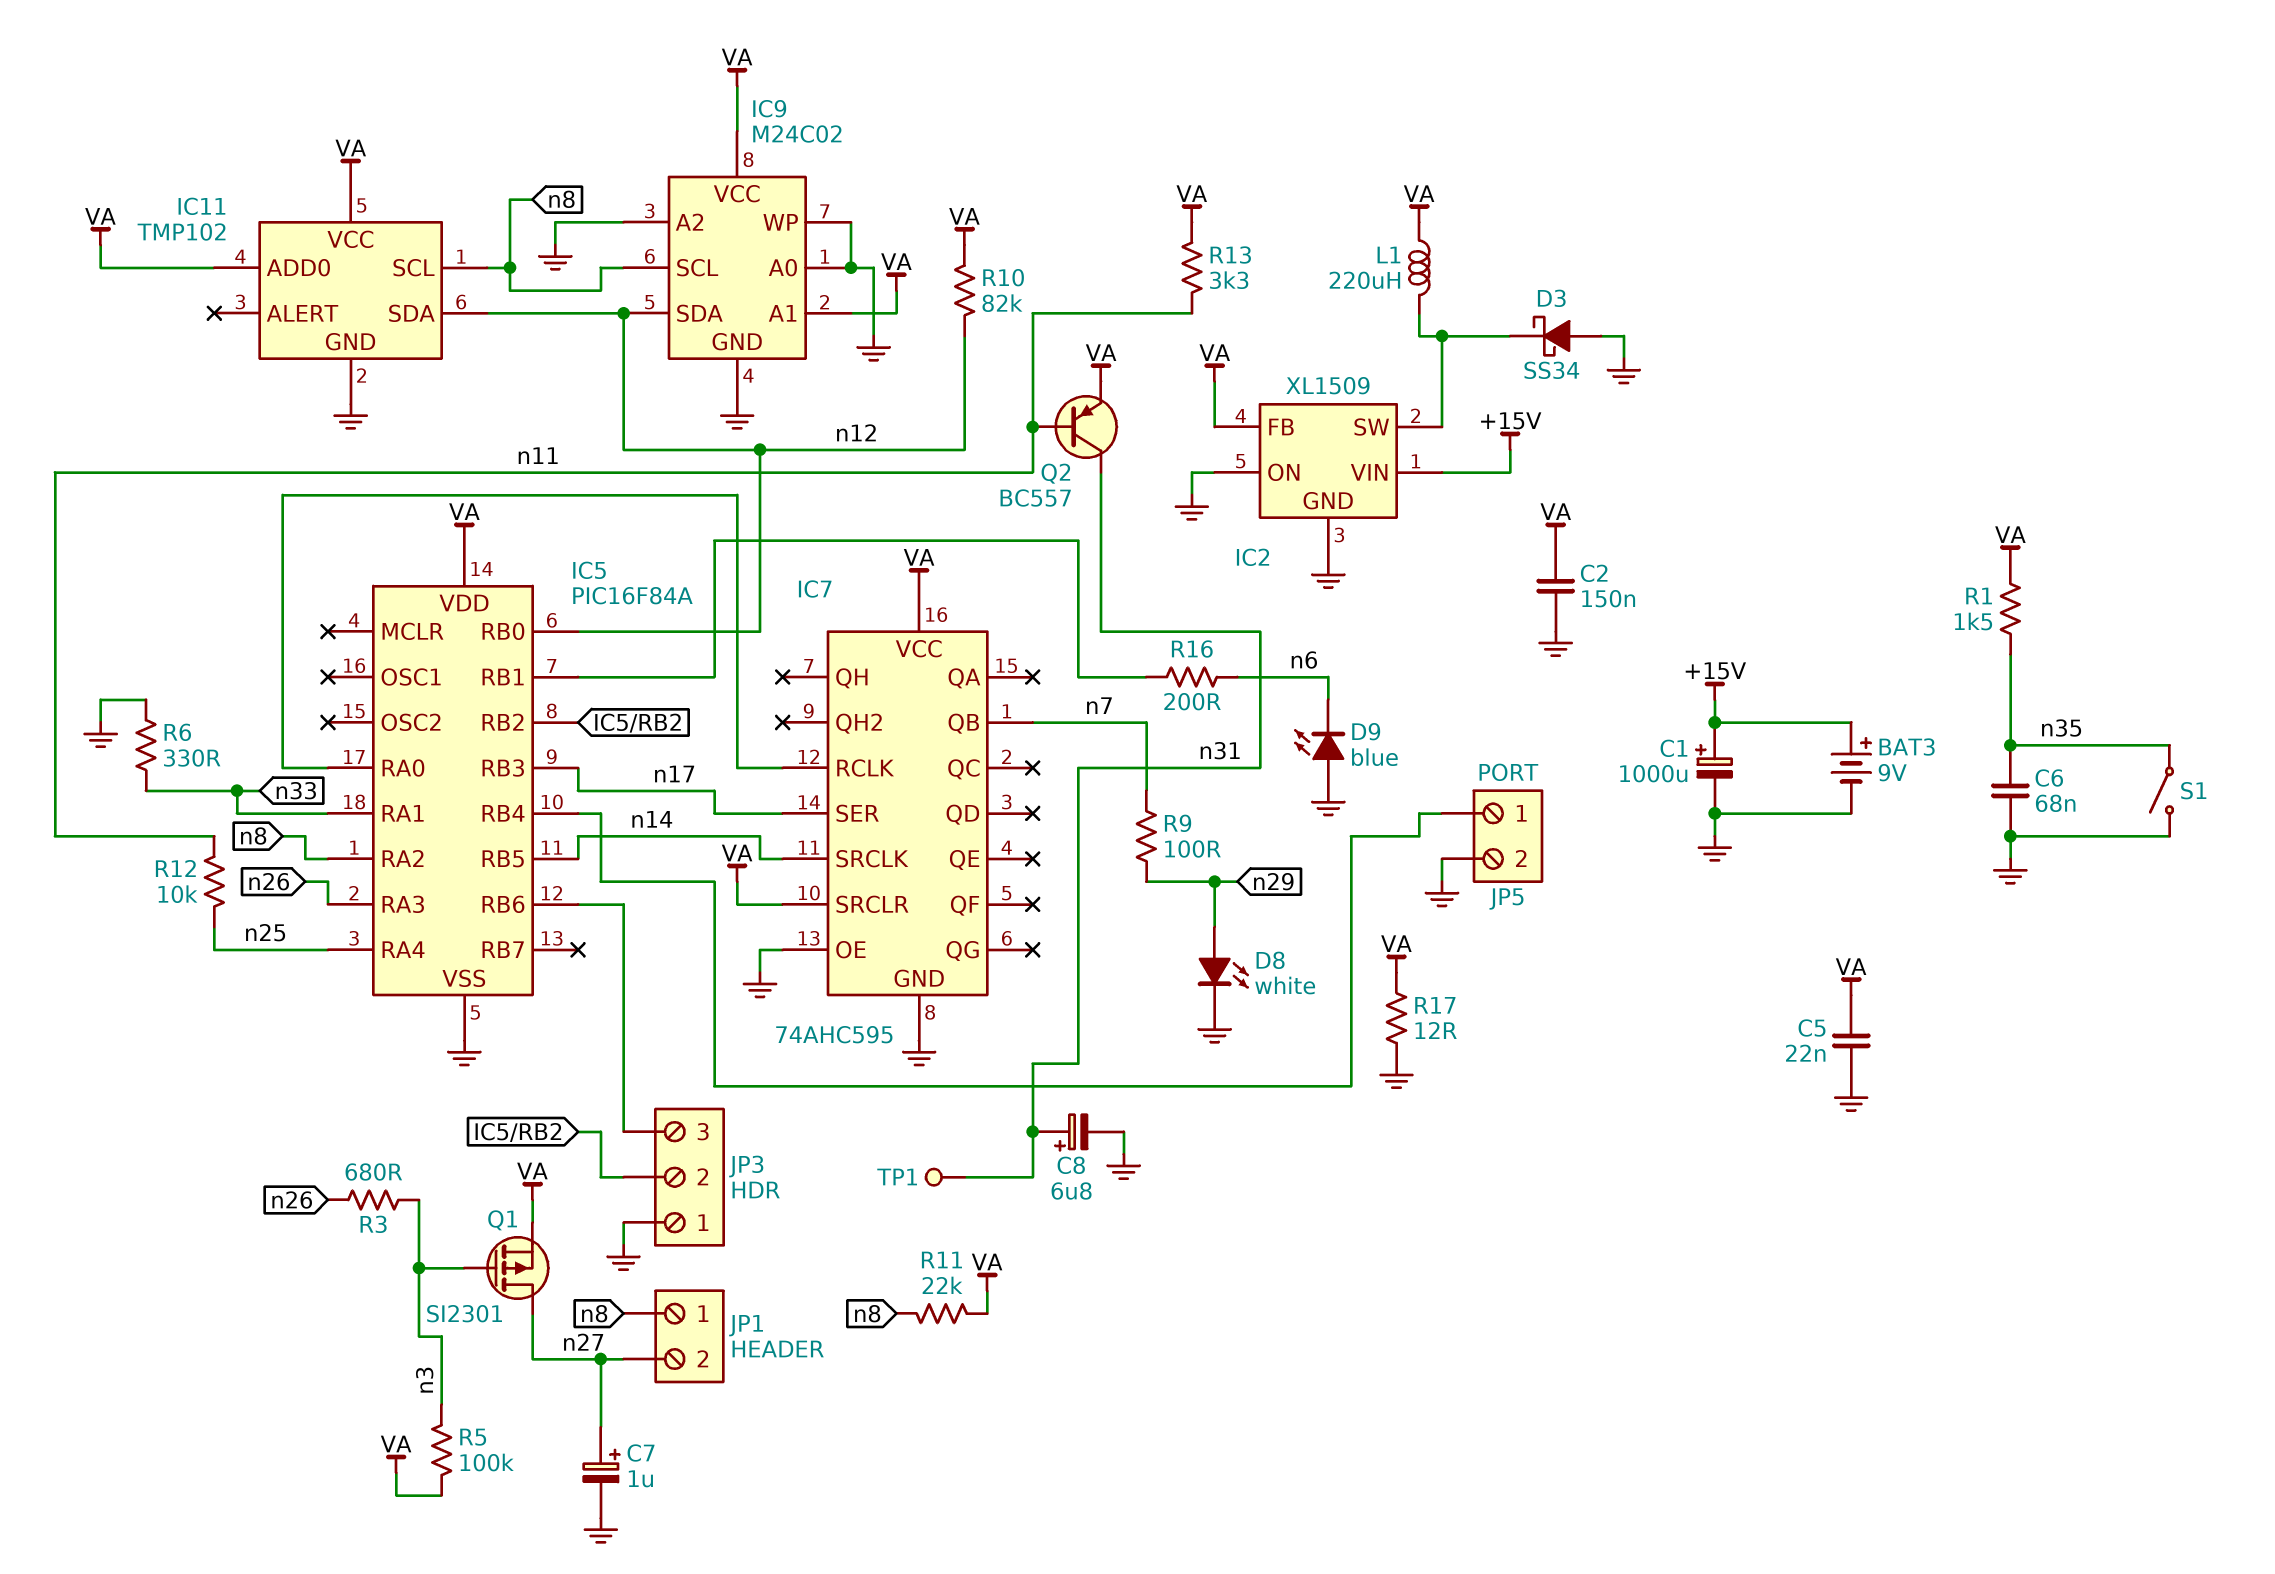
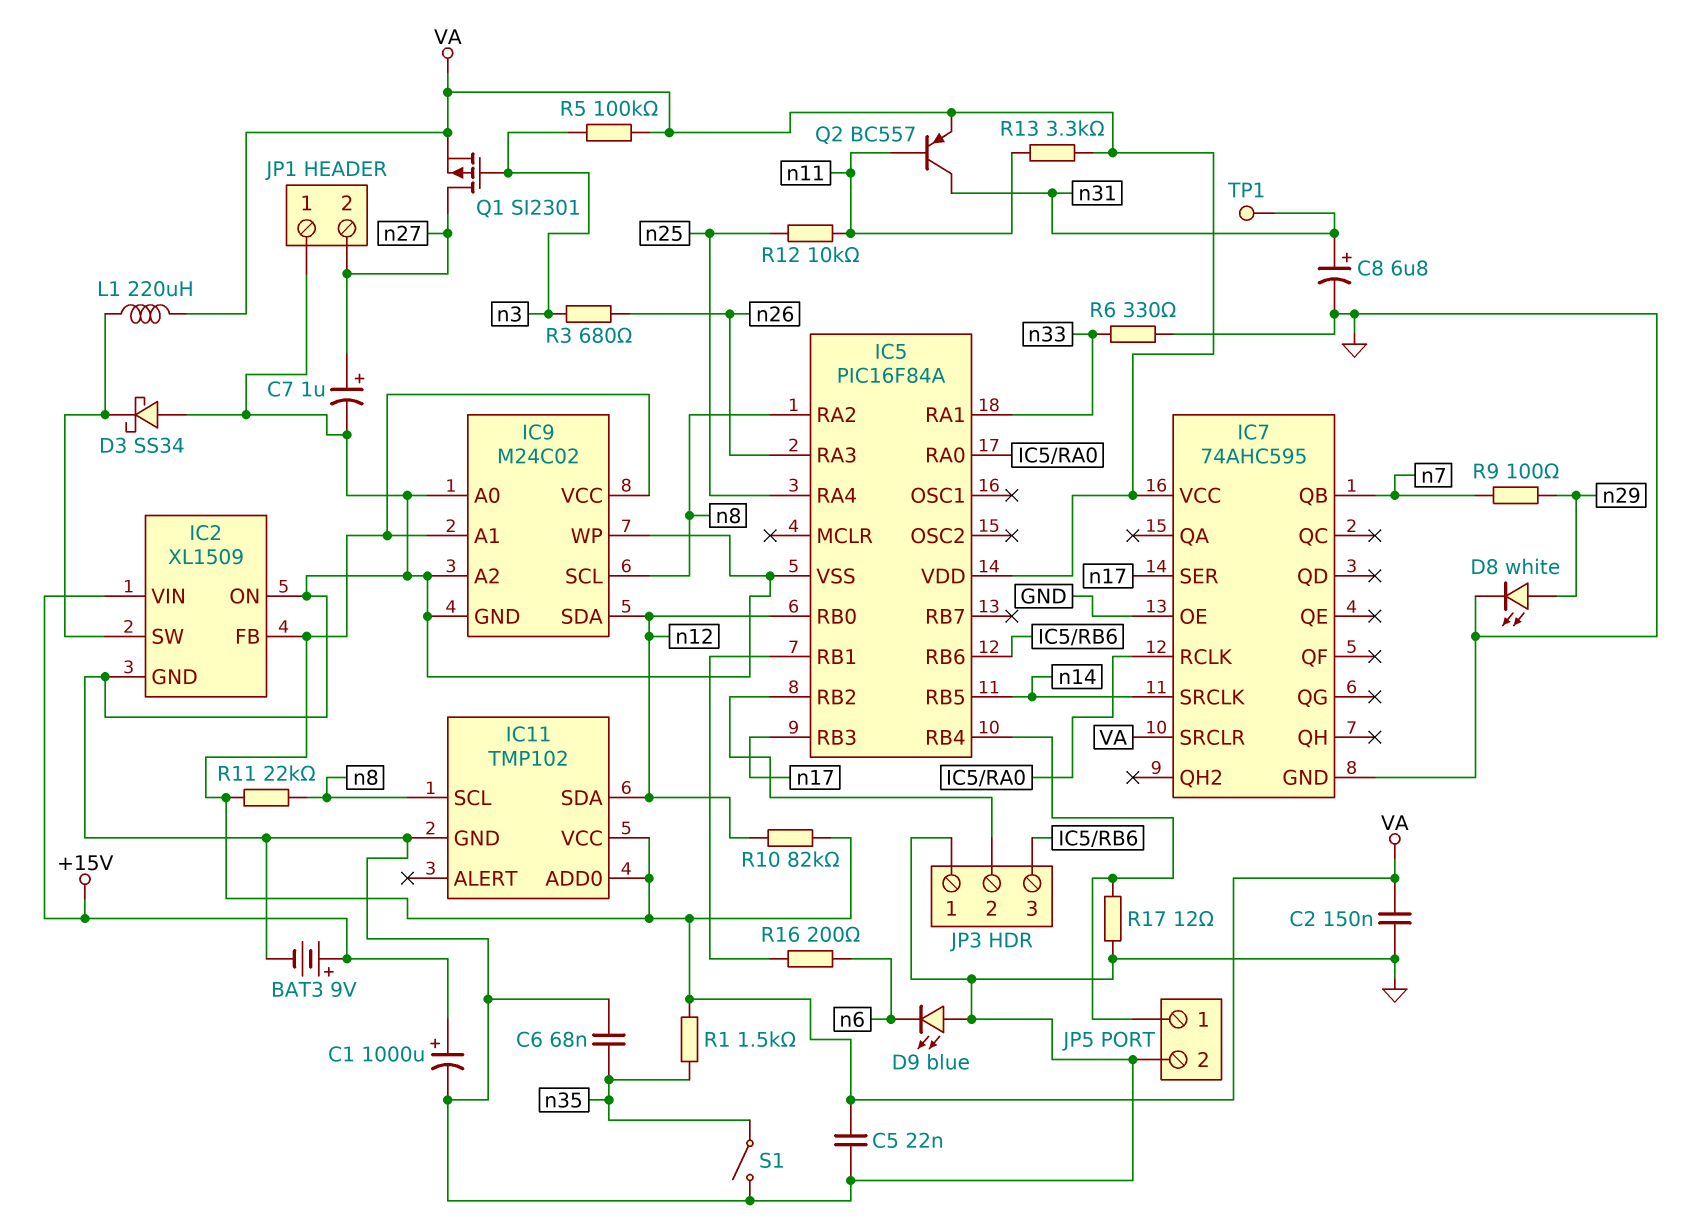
JP1 pin 1: n8 -> GND
R17: 12 (GND, VA) -> 12 (GND, IC5/RB4)

